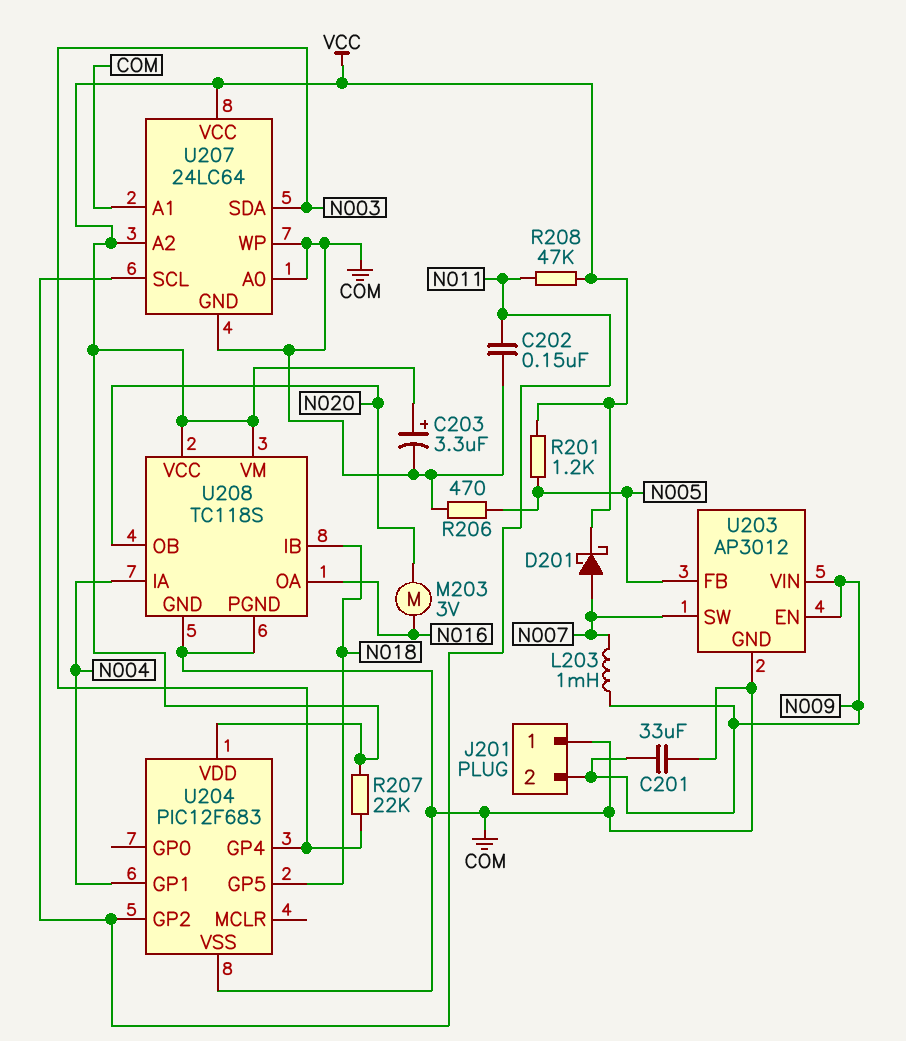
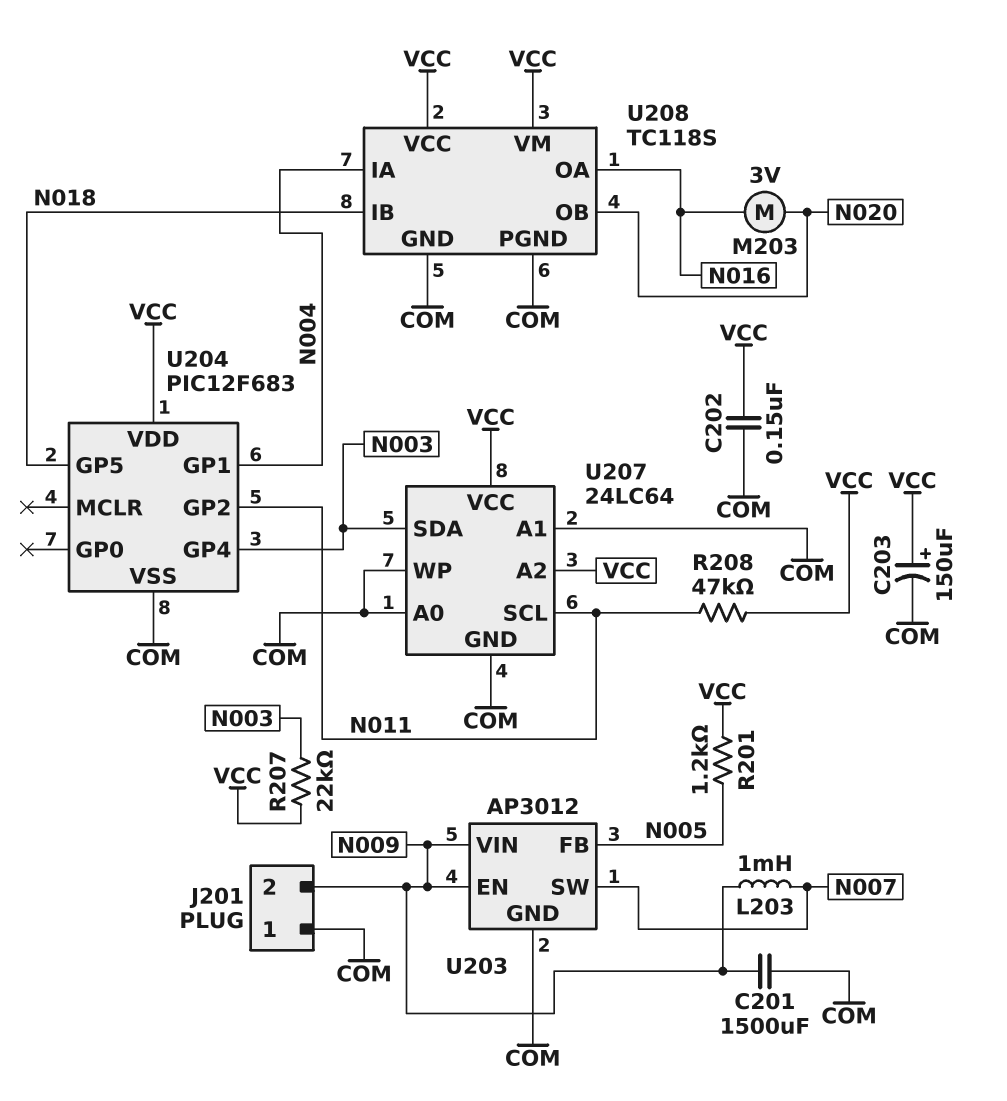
C201: 33uF (COM, N009) -> 1500uF (COM, N009)
C202: 150nF (COM, N011) -> 150nF (COM, VCC)
C203: 3.3uF (plus VCC, minus COM) -> 150uF (plus VCC, minus COM)
D201: schottky (A N007, K VCC) -> none
R206: 470 (COM, N005) -> none

